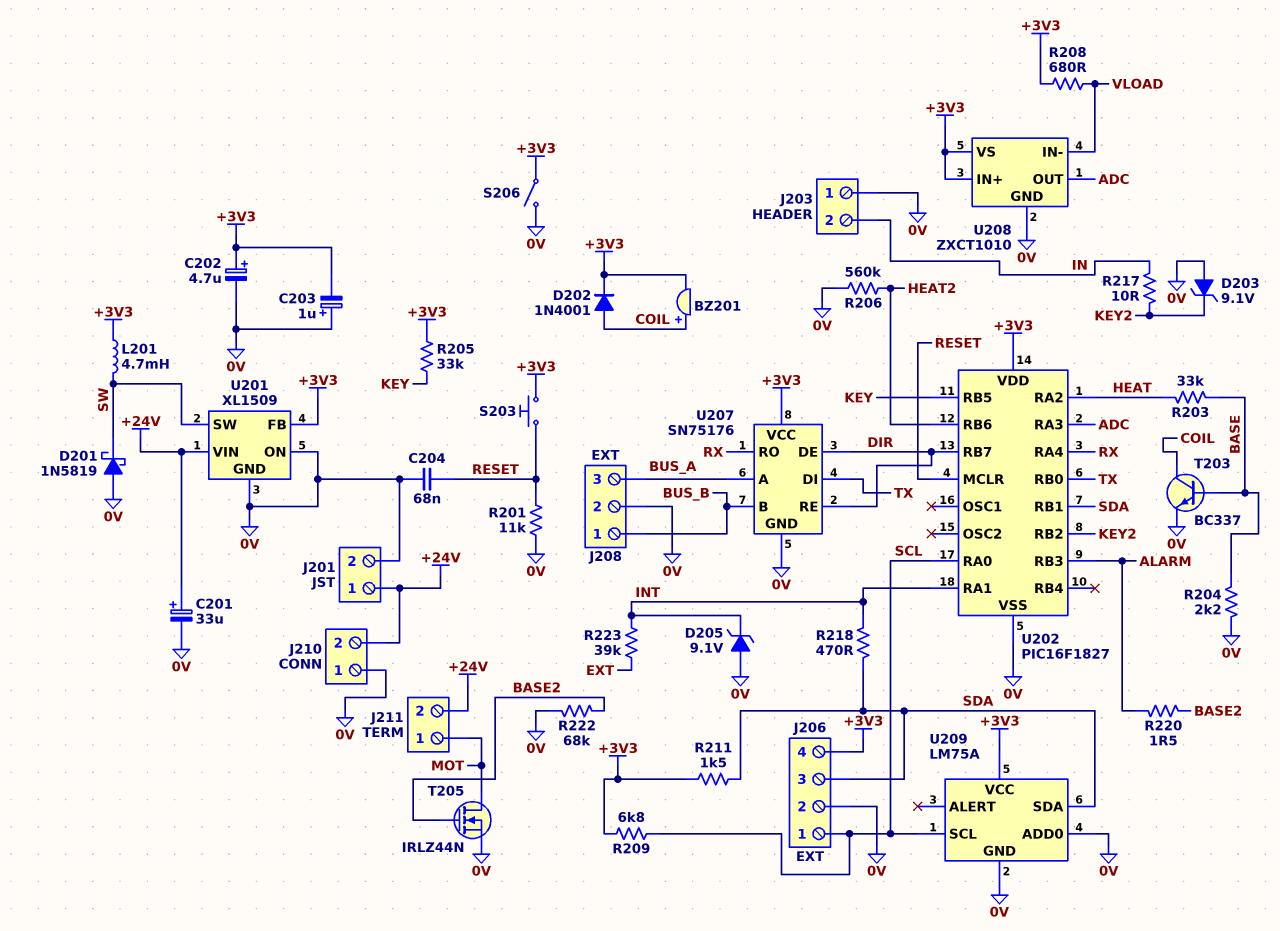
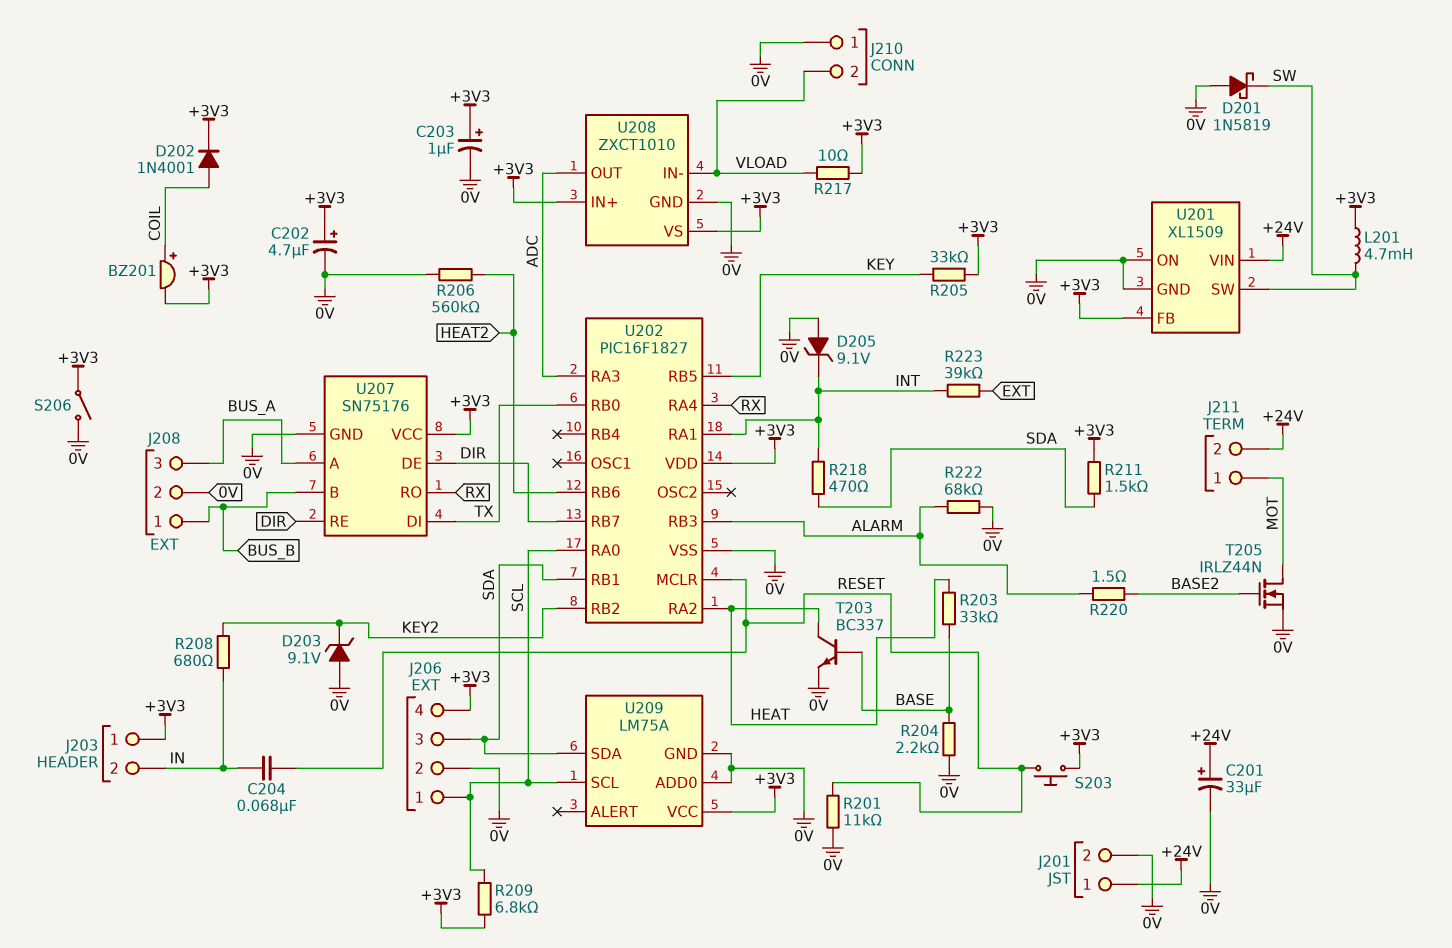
C203: 1uF (plus 0V, minus +3V3) -> 1uF (plus +3V3, minus 0V)
C204: 68nF (0V, RESET) -> 68nF (IN, RESET)
J203 pin 1: 0V -> +3V3
J210 pin 2: +24V -> VLOAD
R208: 680 (+3V3, VLOAD) -> 680 (IN, KEY2)
R217: 10 (IN, KEY2) -> 10 (+3V3, VLOAD)
R222: 68k (0V, BASE2) -> 68k (0V, ALARM)
T203: NPN BC337 (B BASE, C COIL, E 0V) -> NPN BC337 (B BASE, C HEAT, E 0V)

